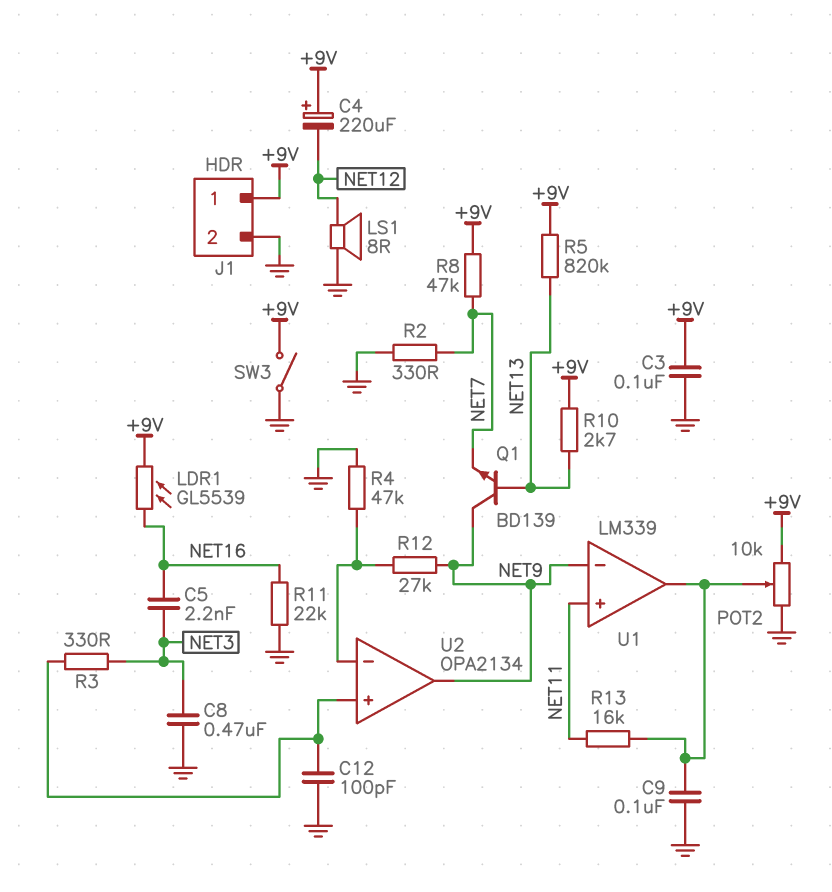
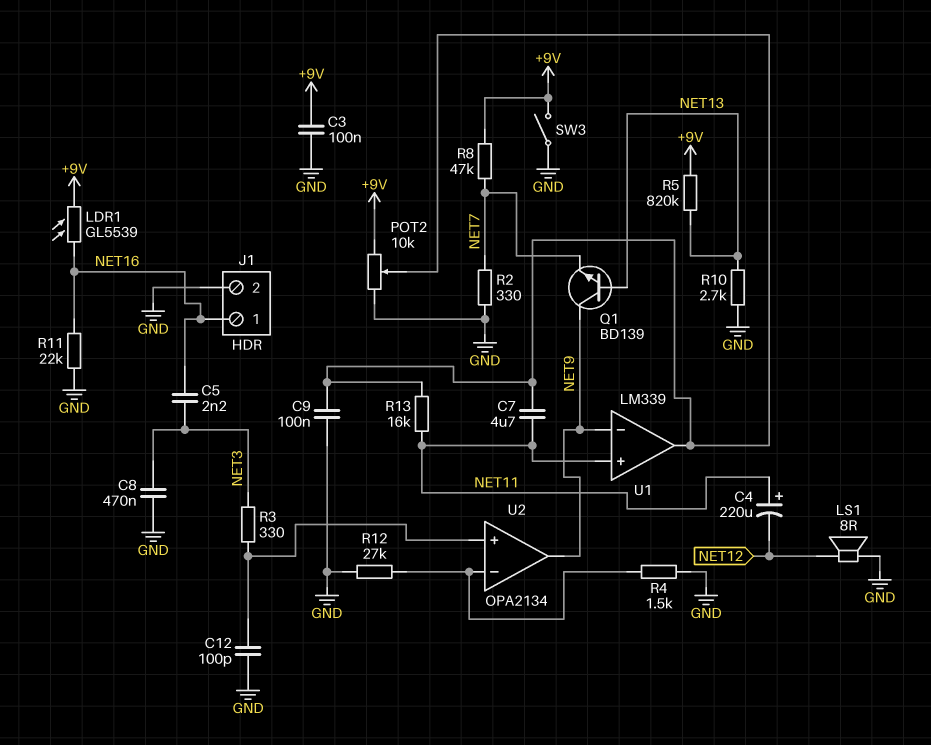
C4: 220uF (plus +9V, minus NET12) -> 220uF (plus NET11, minus NET12)
C7: none -> 4.7uF (NET11, U1/out)
J1 pin 1: +9V -> NET16
R4: 47k (GND, U2/in-) -> 1.5k (GND, U2/in-)
R10: 2.7k (+9V, NET13) -> 2.7k (GND, NET13)
R12: 27k (NET9, U2/in-) -> 27k (GND, U2/in-)

